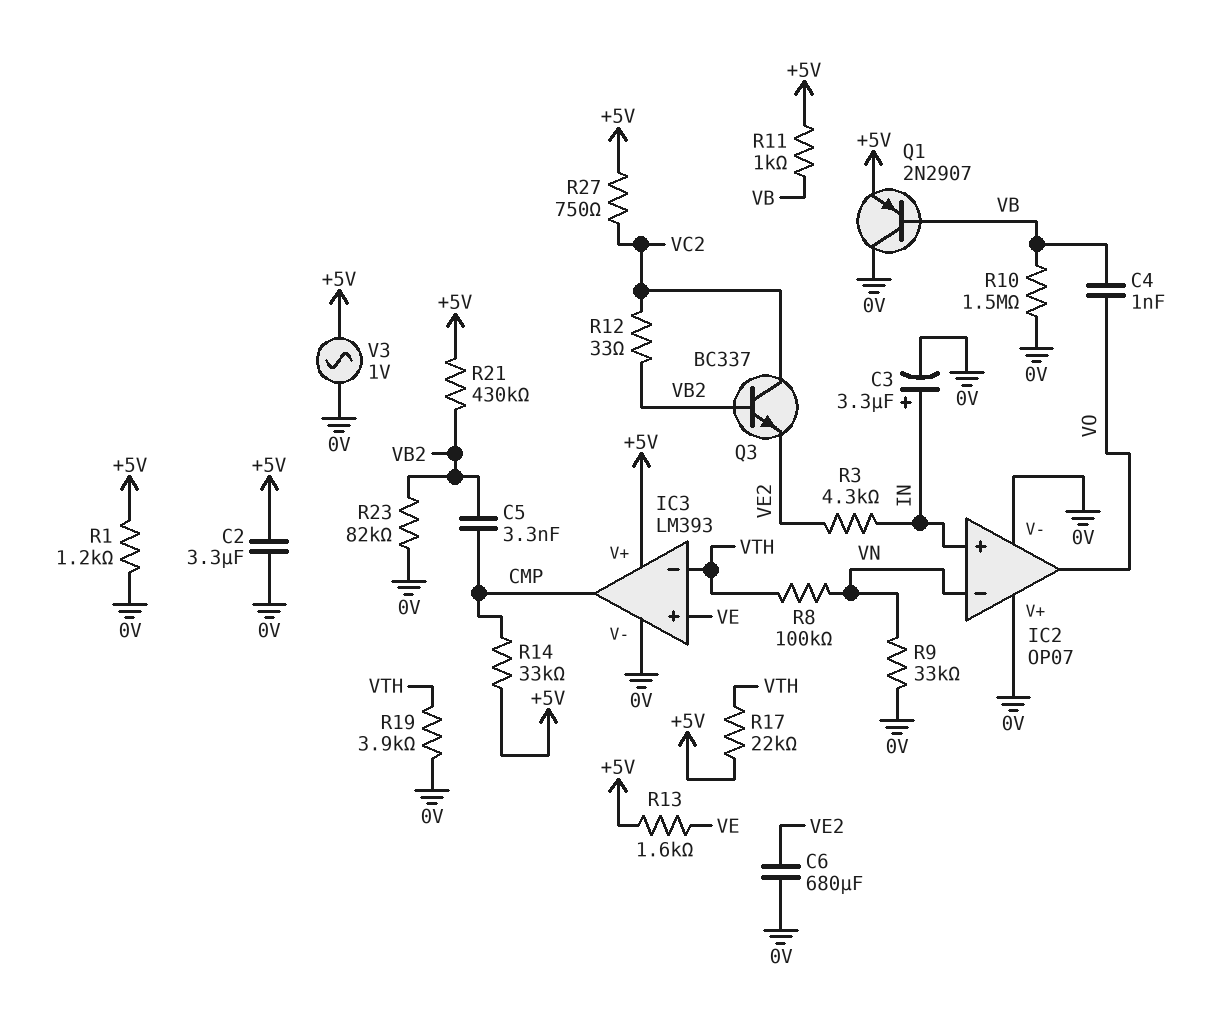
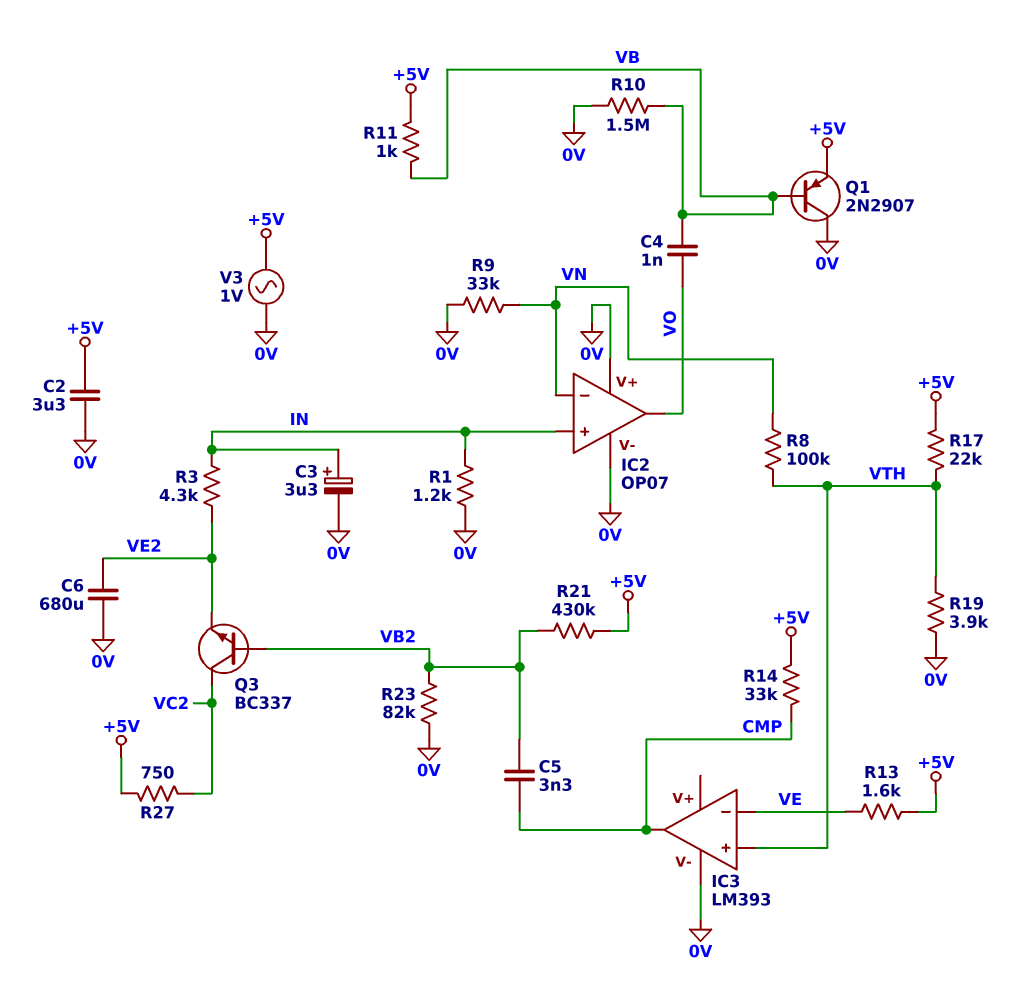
IC3 pin V+: +5V -> none
IC3 pin in+: VE -> VTH
IC3 pin in-: VTH -> VE
R1: 1.2k (+5V, 0V) -> 1.2k (0V, IN)
R12: 33 (VB2, VC2) -> none

